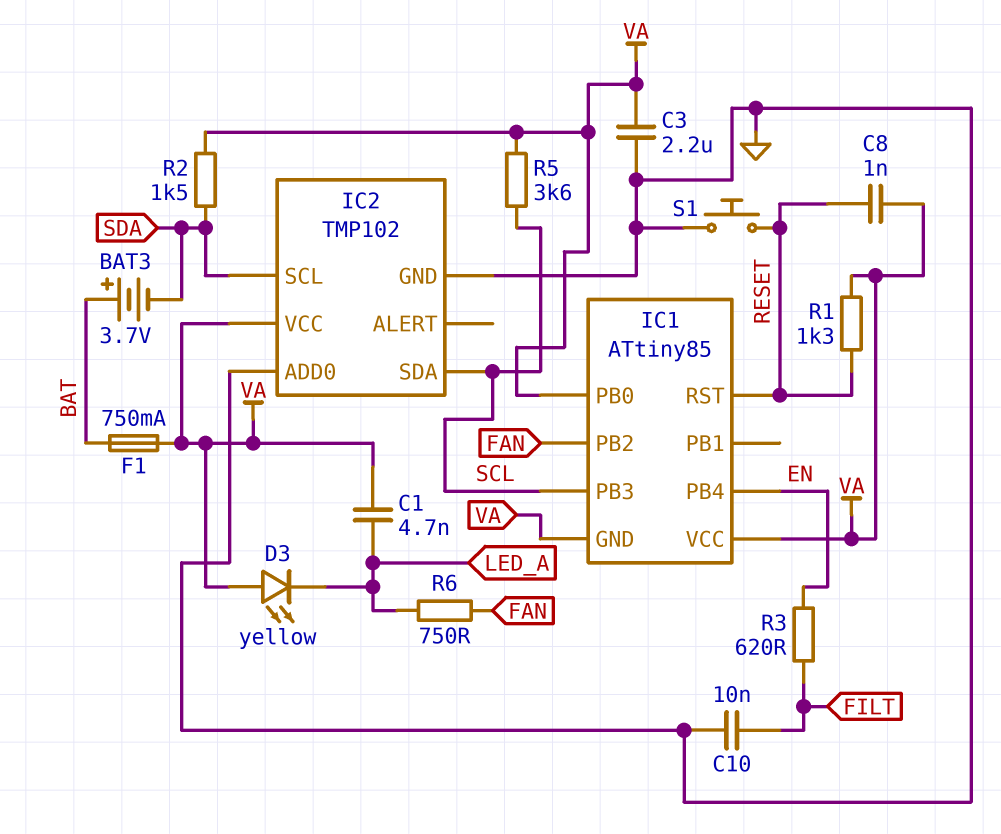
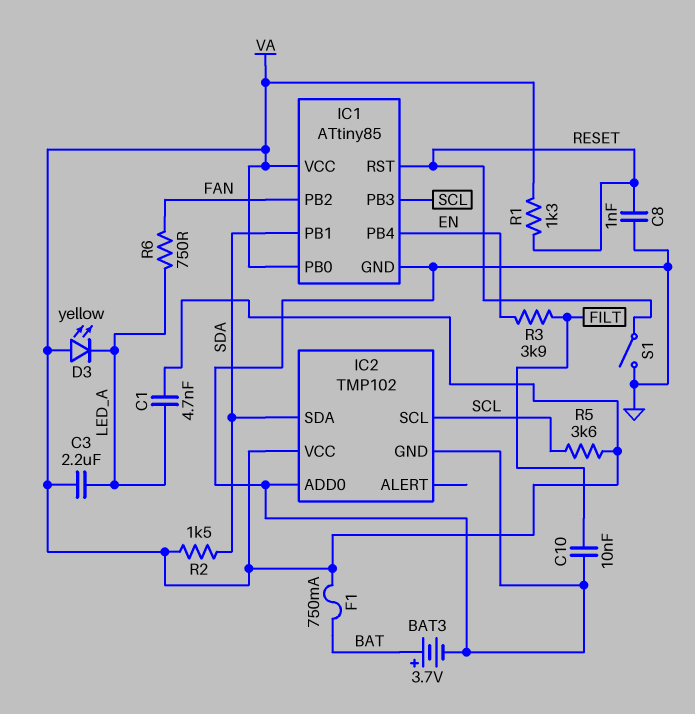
BAT3: 3.7V (plus BAT, minus SDA) -> 3.7V (plus BAT, minus GND)
C3: 2.2uF (GND, VA) -> 2.2uF (LED_A, VA)
C8: 1nF (RESET, VA) -> 1nF (GND, RESET)
IC1 pin GND: VA -> GND
IC1 pin PB1: none -> SDA
IC2 pin SCL: SDA -> SCL
IC2 pin SDA: SCL -> SDA
R3: 620 (EN, FILT) -> 3.9k (EN, FILT)
S1: button (GND, RESET) -> switch (GND, RESET)

